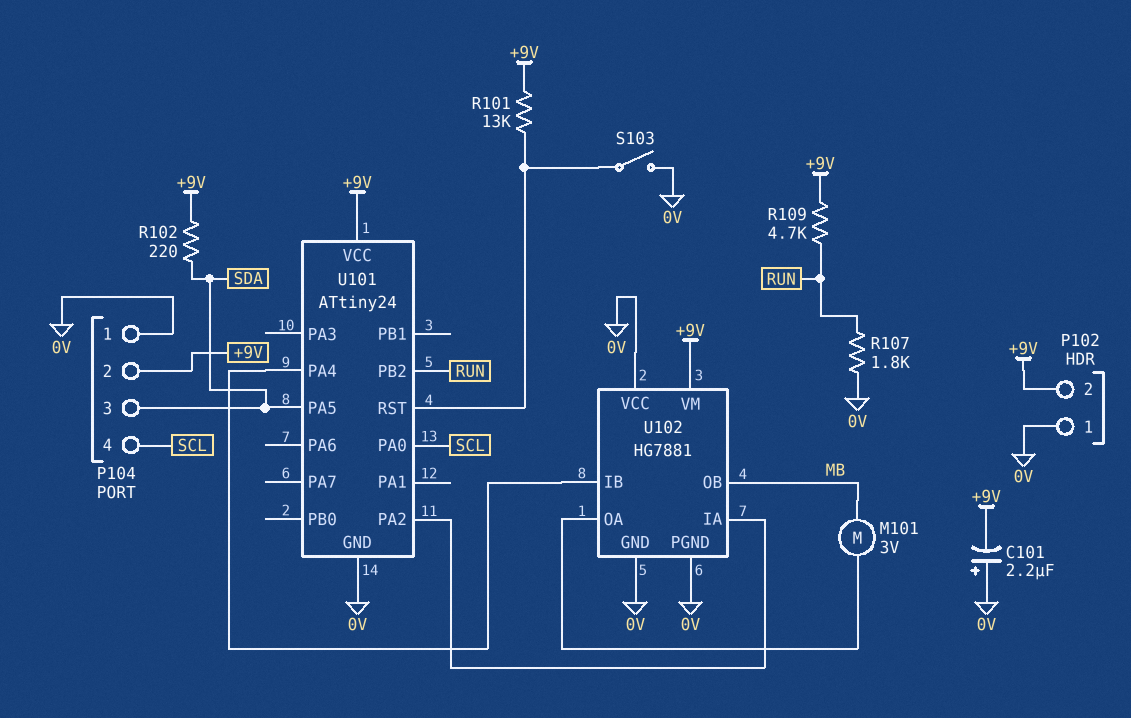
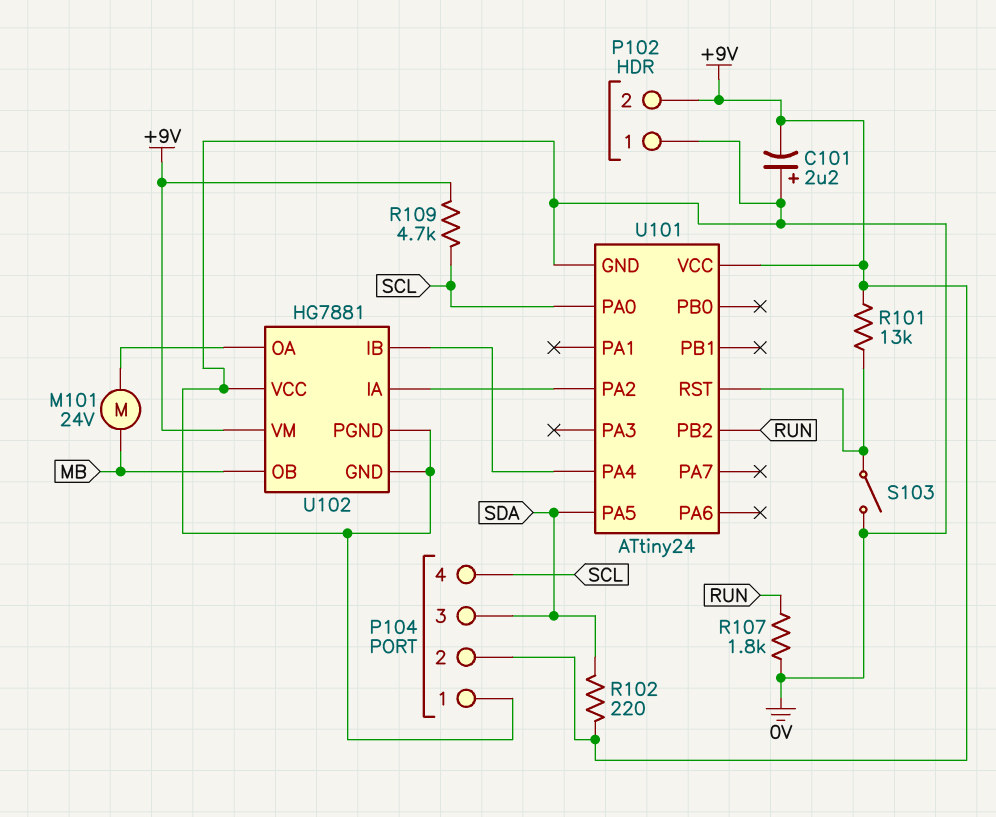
M101: motor 3V (MB, U102/OA) -> motor 24V (MB, U102/OA)
R109: 4.7k (+9V, RUN) -> 4.7k (+9V, SCL)

